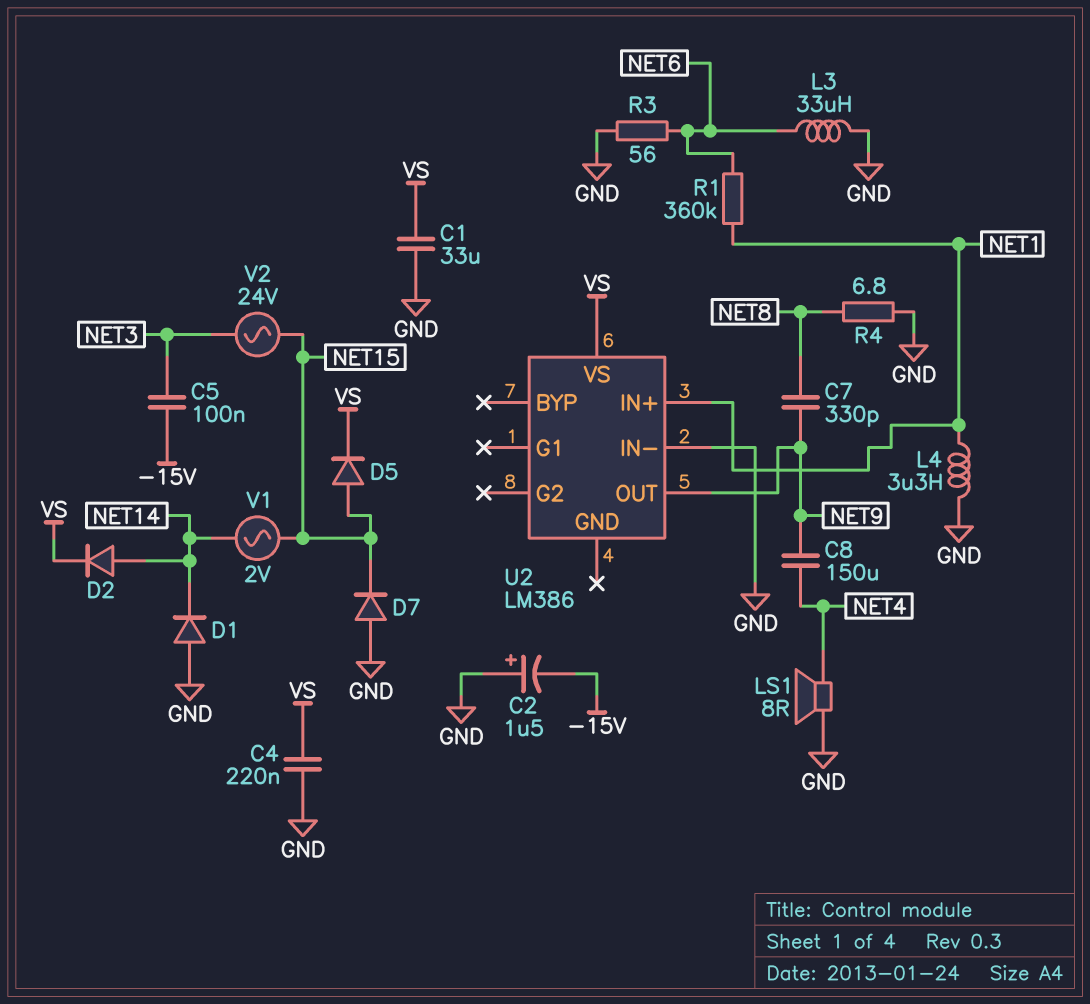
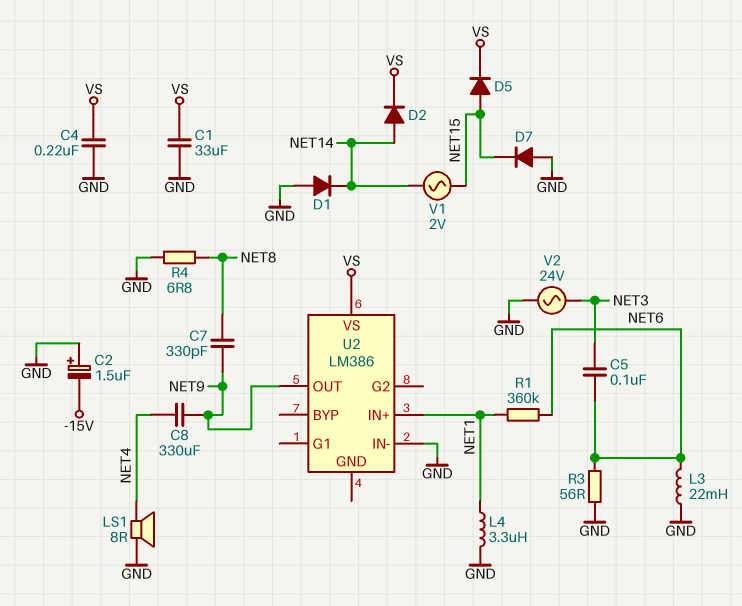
C5: 100nF (-15V, NET3) -> 100nF (NET3, NET6)
C8: 150uF (NET4, NET9) -> 330uF (NET4, NET9)
L3: 33uH (GND, NET6) -> 22mH (GND, NET6)
V2: AC 24V (NET3, NET15) -> AC 24V (GND, NET3)

